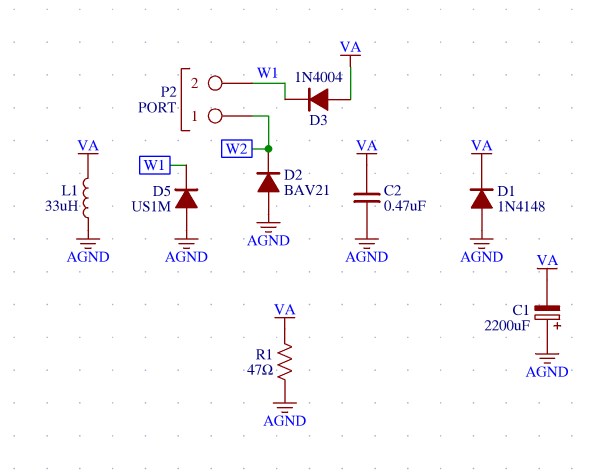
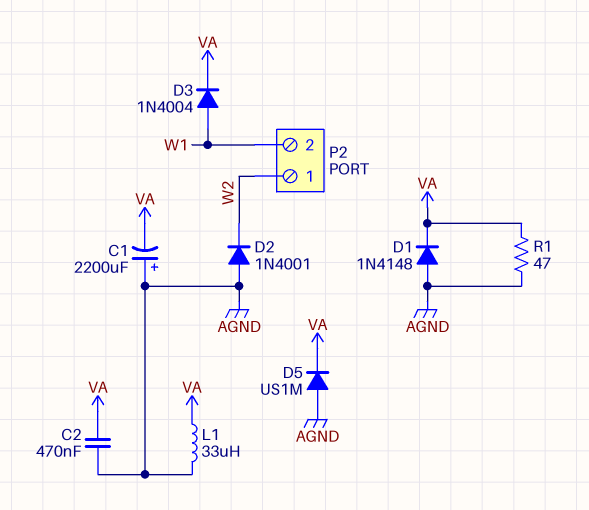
D2: diode BAV21 (A AGND, K W2) -> diode 1N4001 (A AGND, K W2)
D3: diode 1N4004 (A VA, K W1) -> diode 1N4004 (A W1, K VA)
D5: diode US1M (A AGND, K W1) -> diode US1M (A AGND, K VA)

